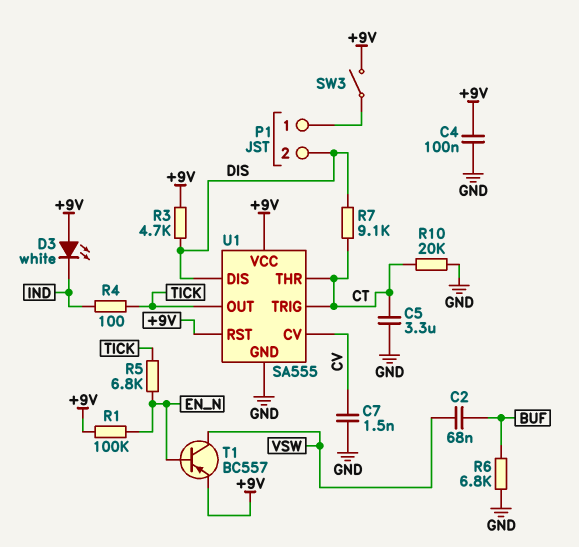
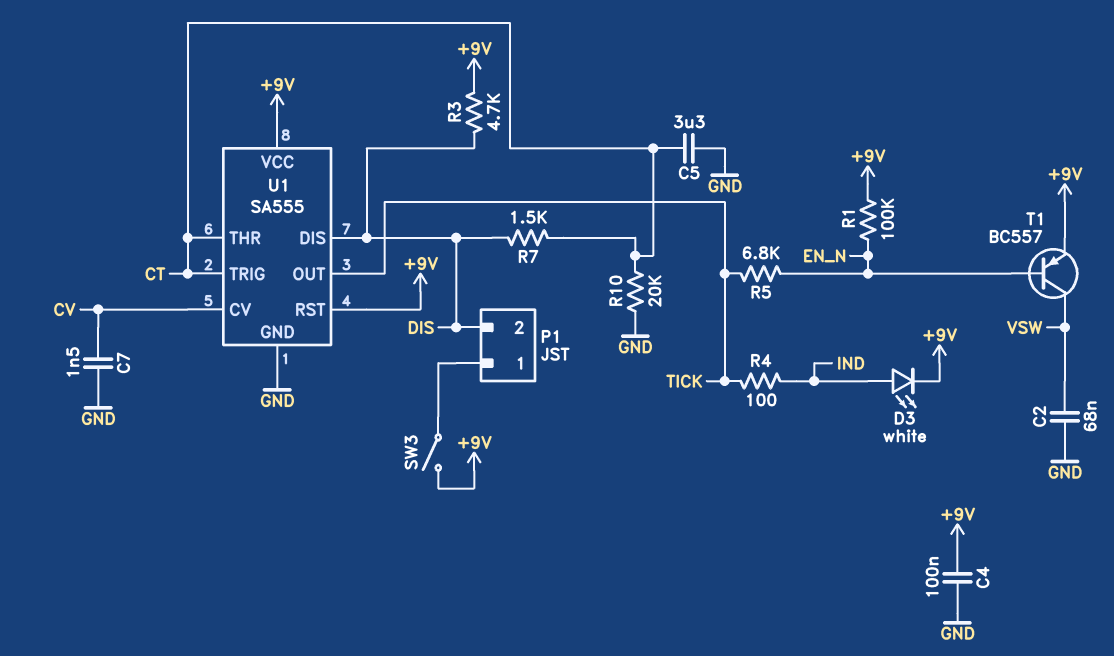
C2: 68nF (BUF, VSW) -> 68nF (GND, VSW)
D3: LED white (A +9V, K IND) -> LED white (A IND, K +9V)
R6: 6.8k (BUF, GND) -> none
R7: 9.1k (CT, DIS) -> 1.5k (CT, DIS)

